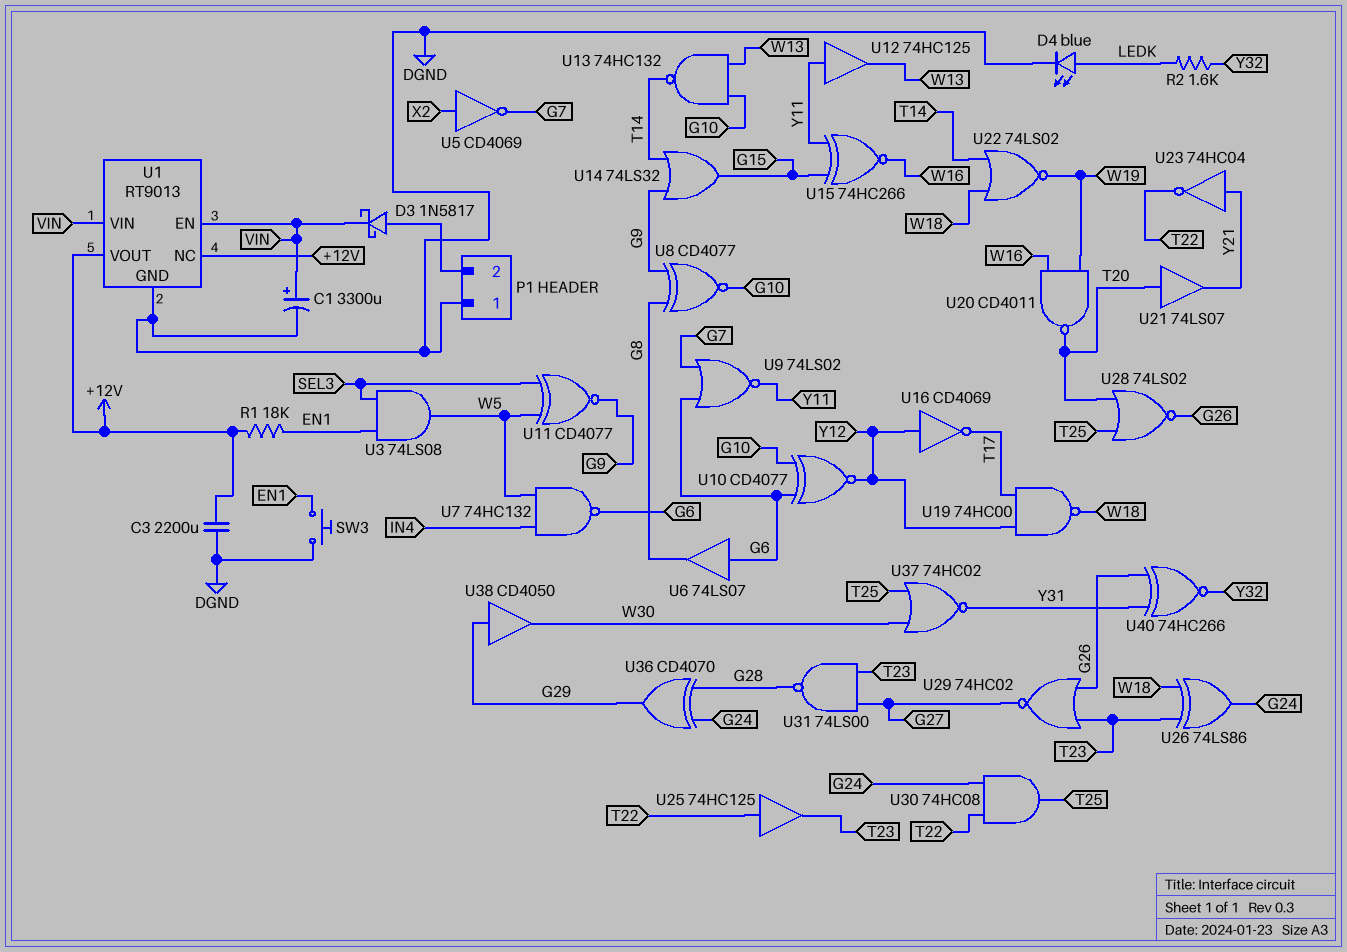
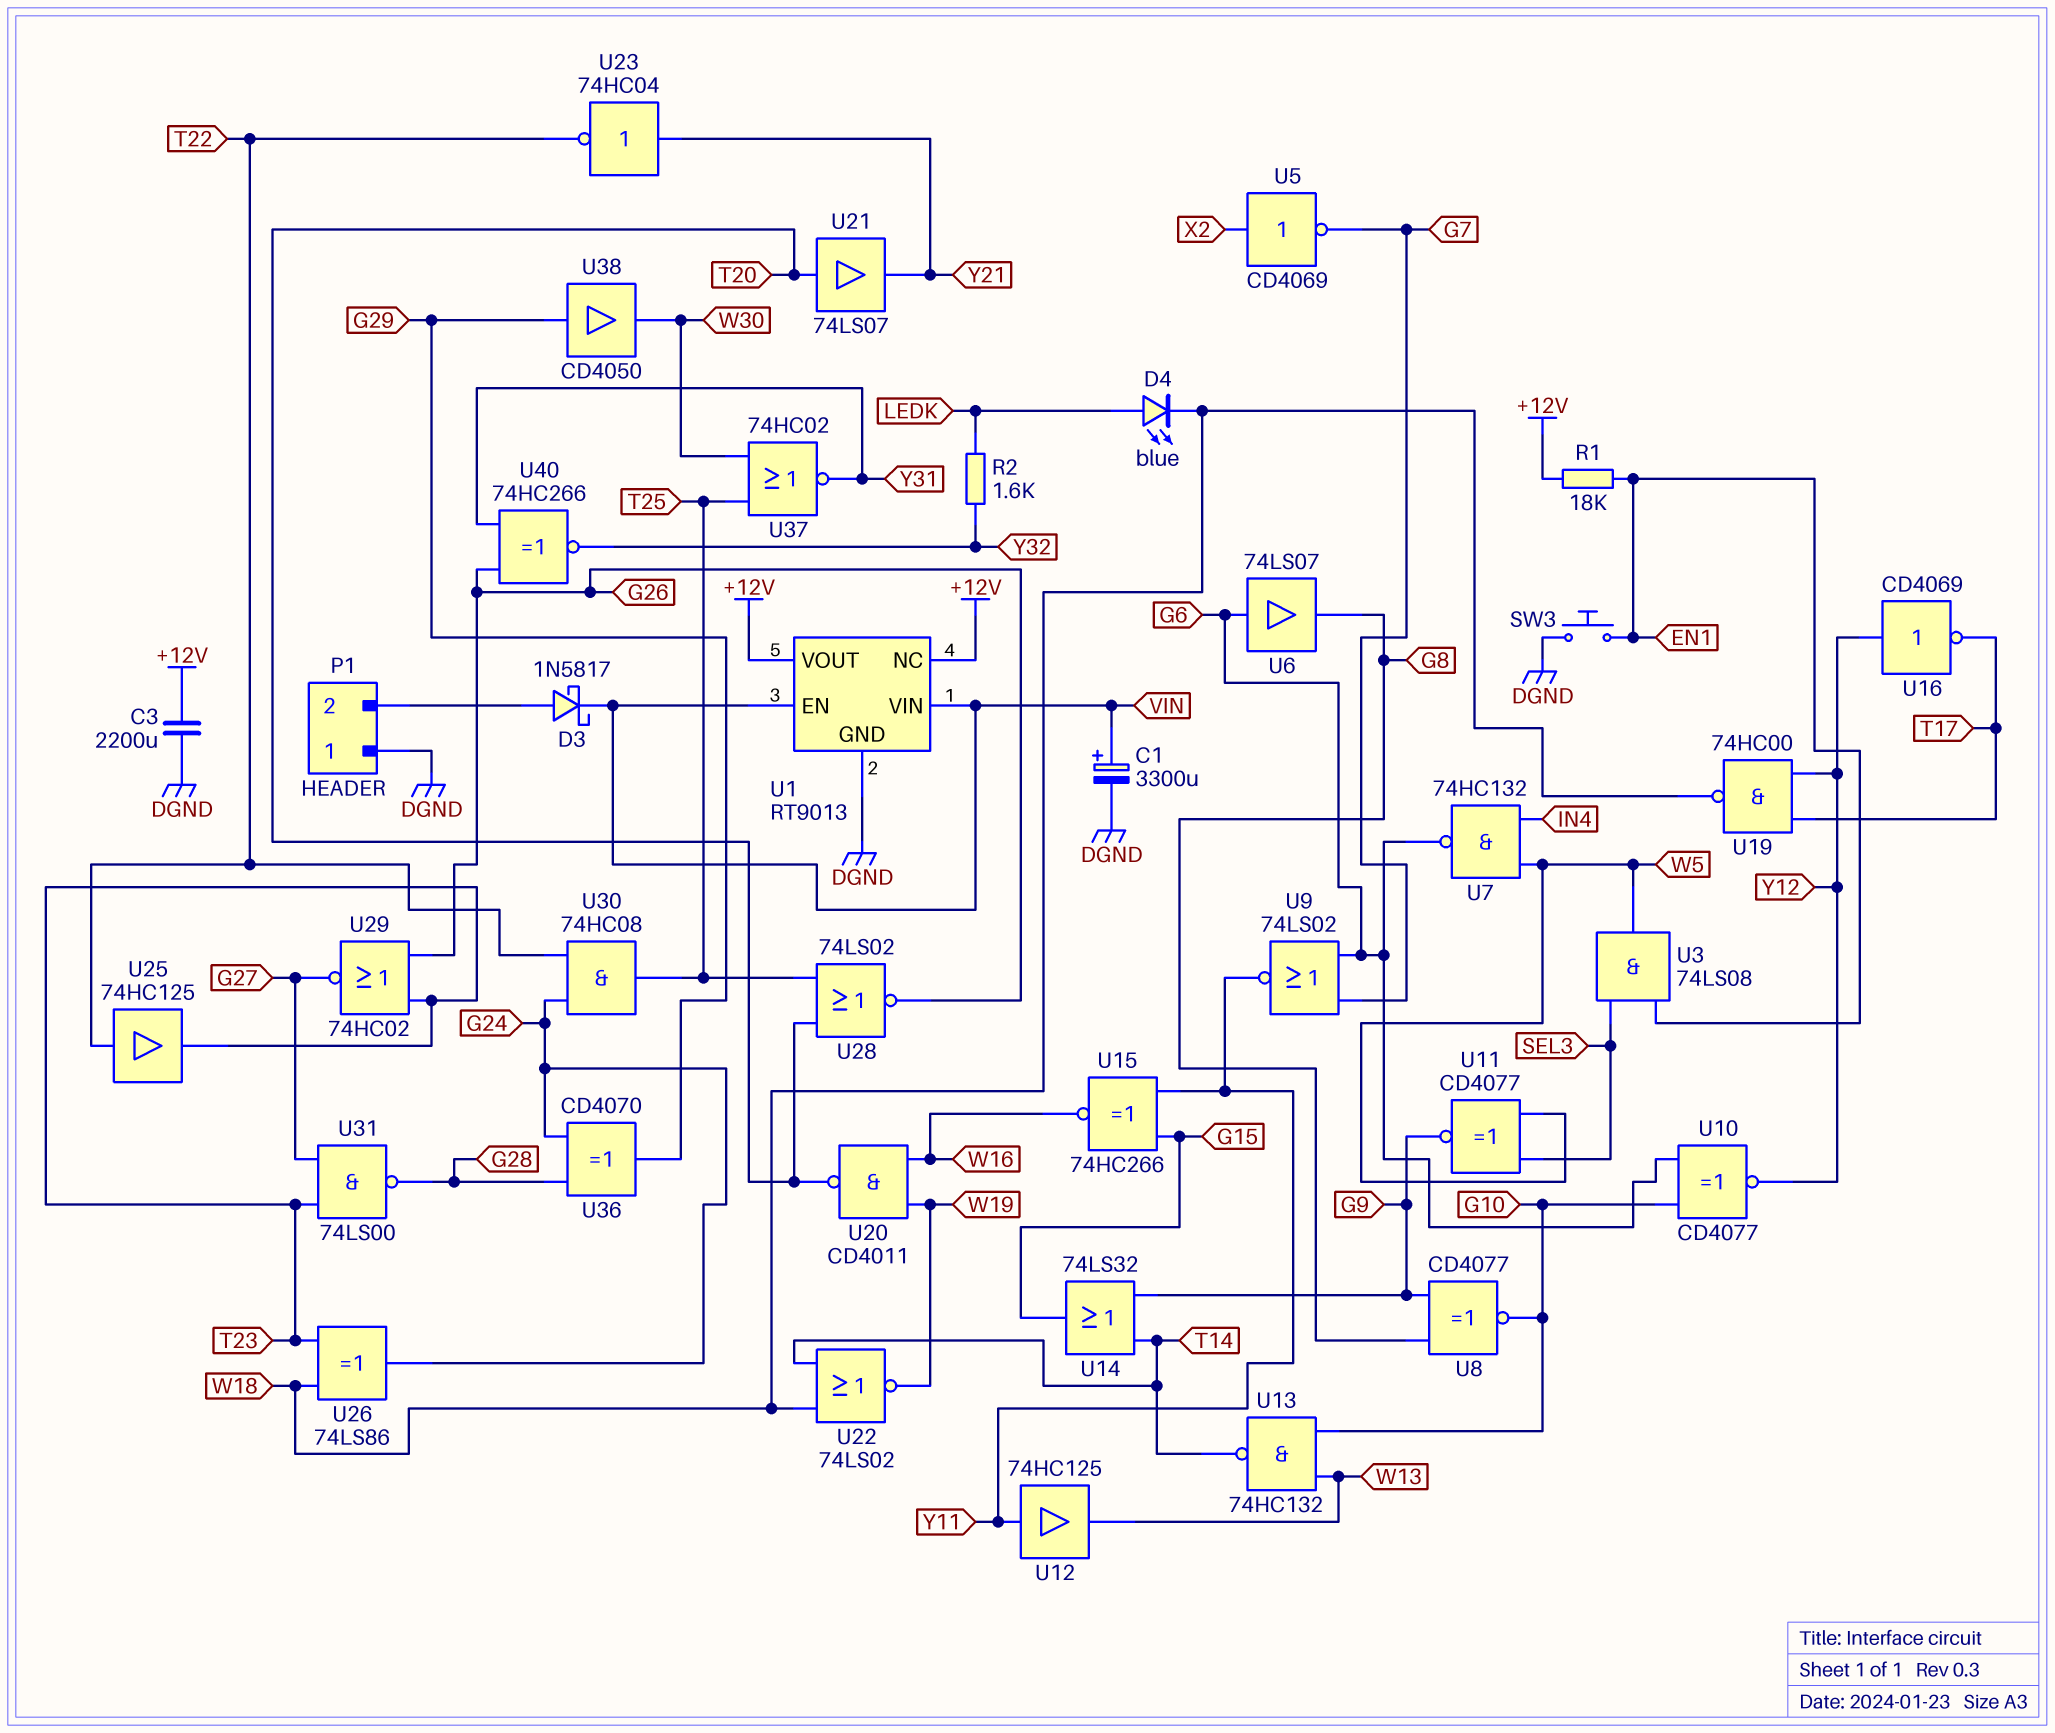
D4: LED blue (A LEDK, K DGND) -> LED blue (A LEDK, K W18)

